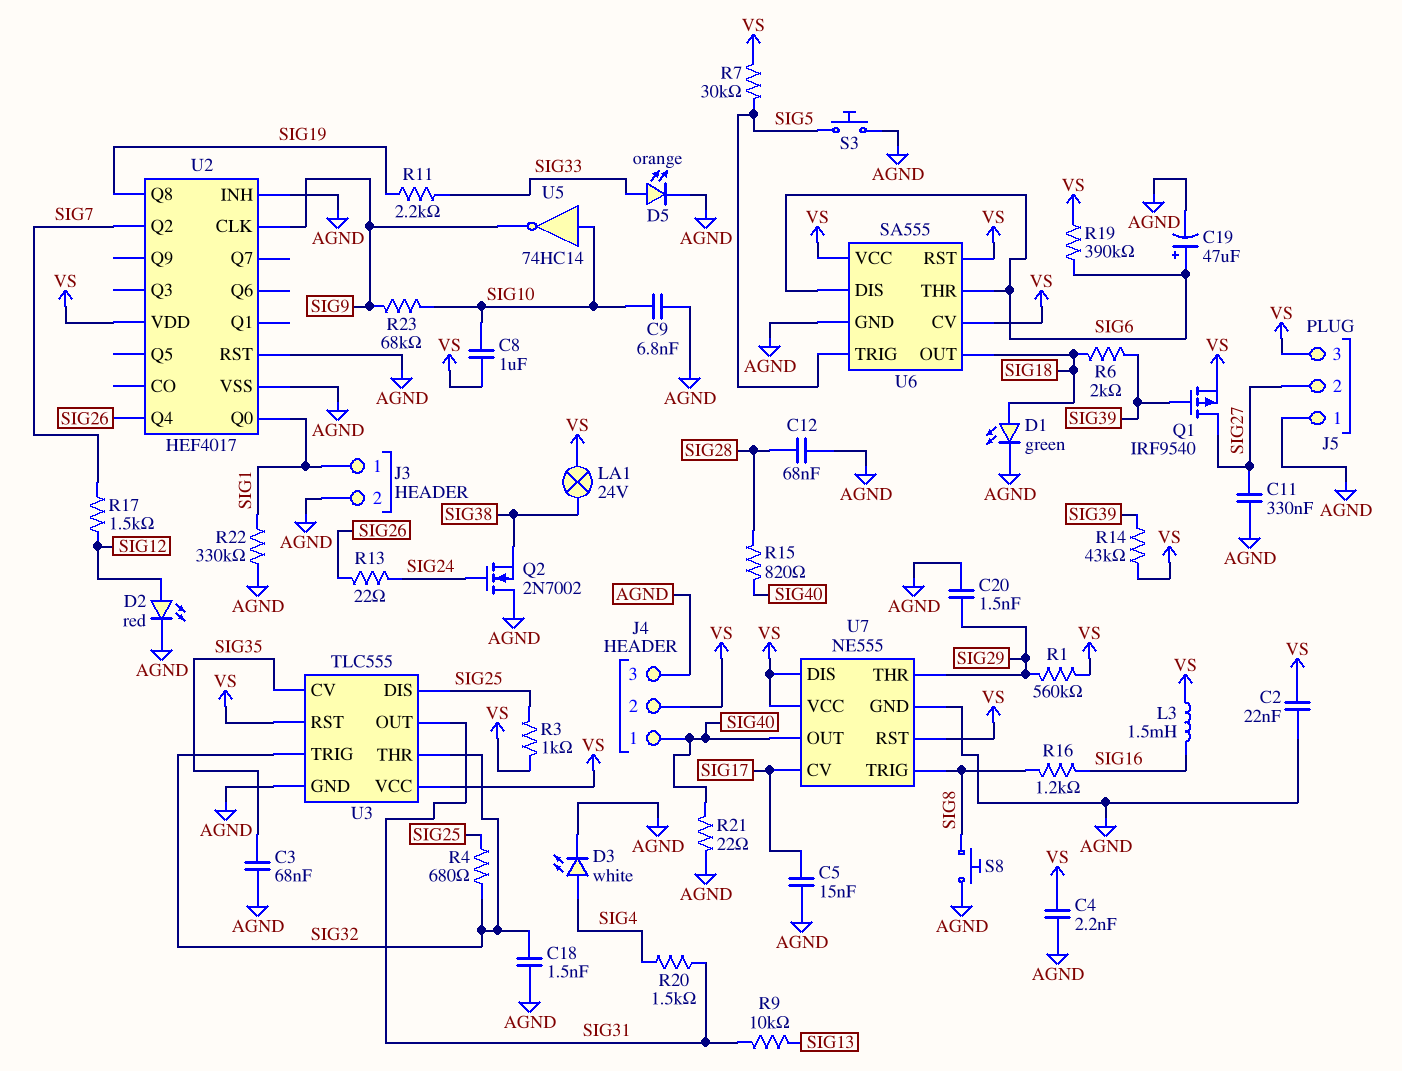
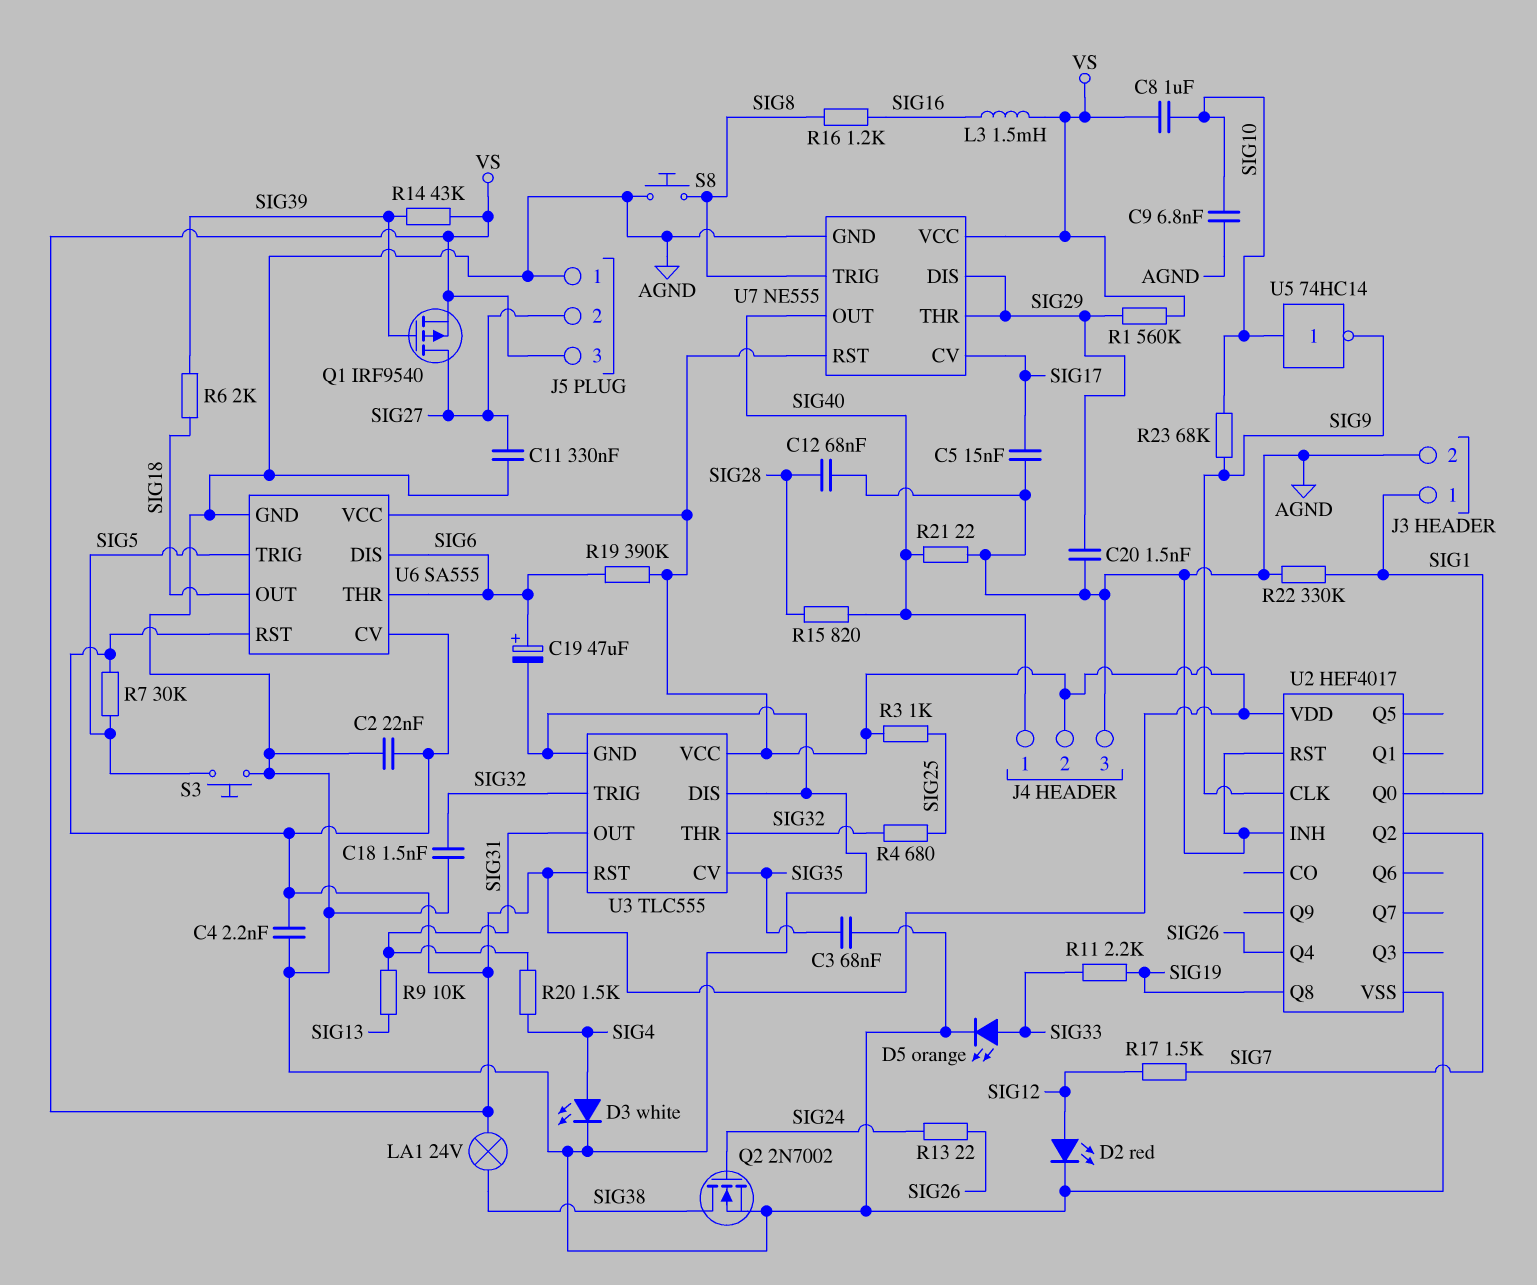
D1: LED green (A SIG18, K AGND) -> none
Q2: NMOS 2N7002 (G SIG24, D AGND, S SIG38) -> NMOS 2N7002 (G SIG24, D SIG38, S AGND)
U3 pin DIS: SIG25 -> AGND
U7 pin DIS: VS -> SIG29

